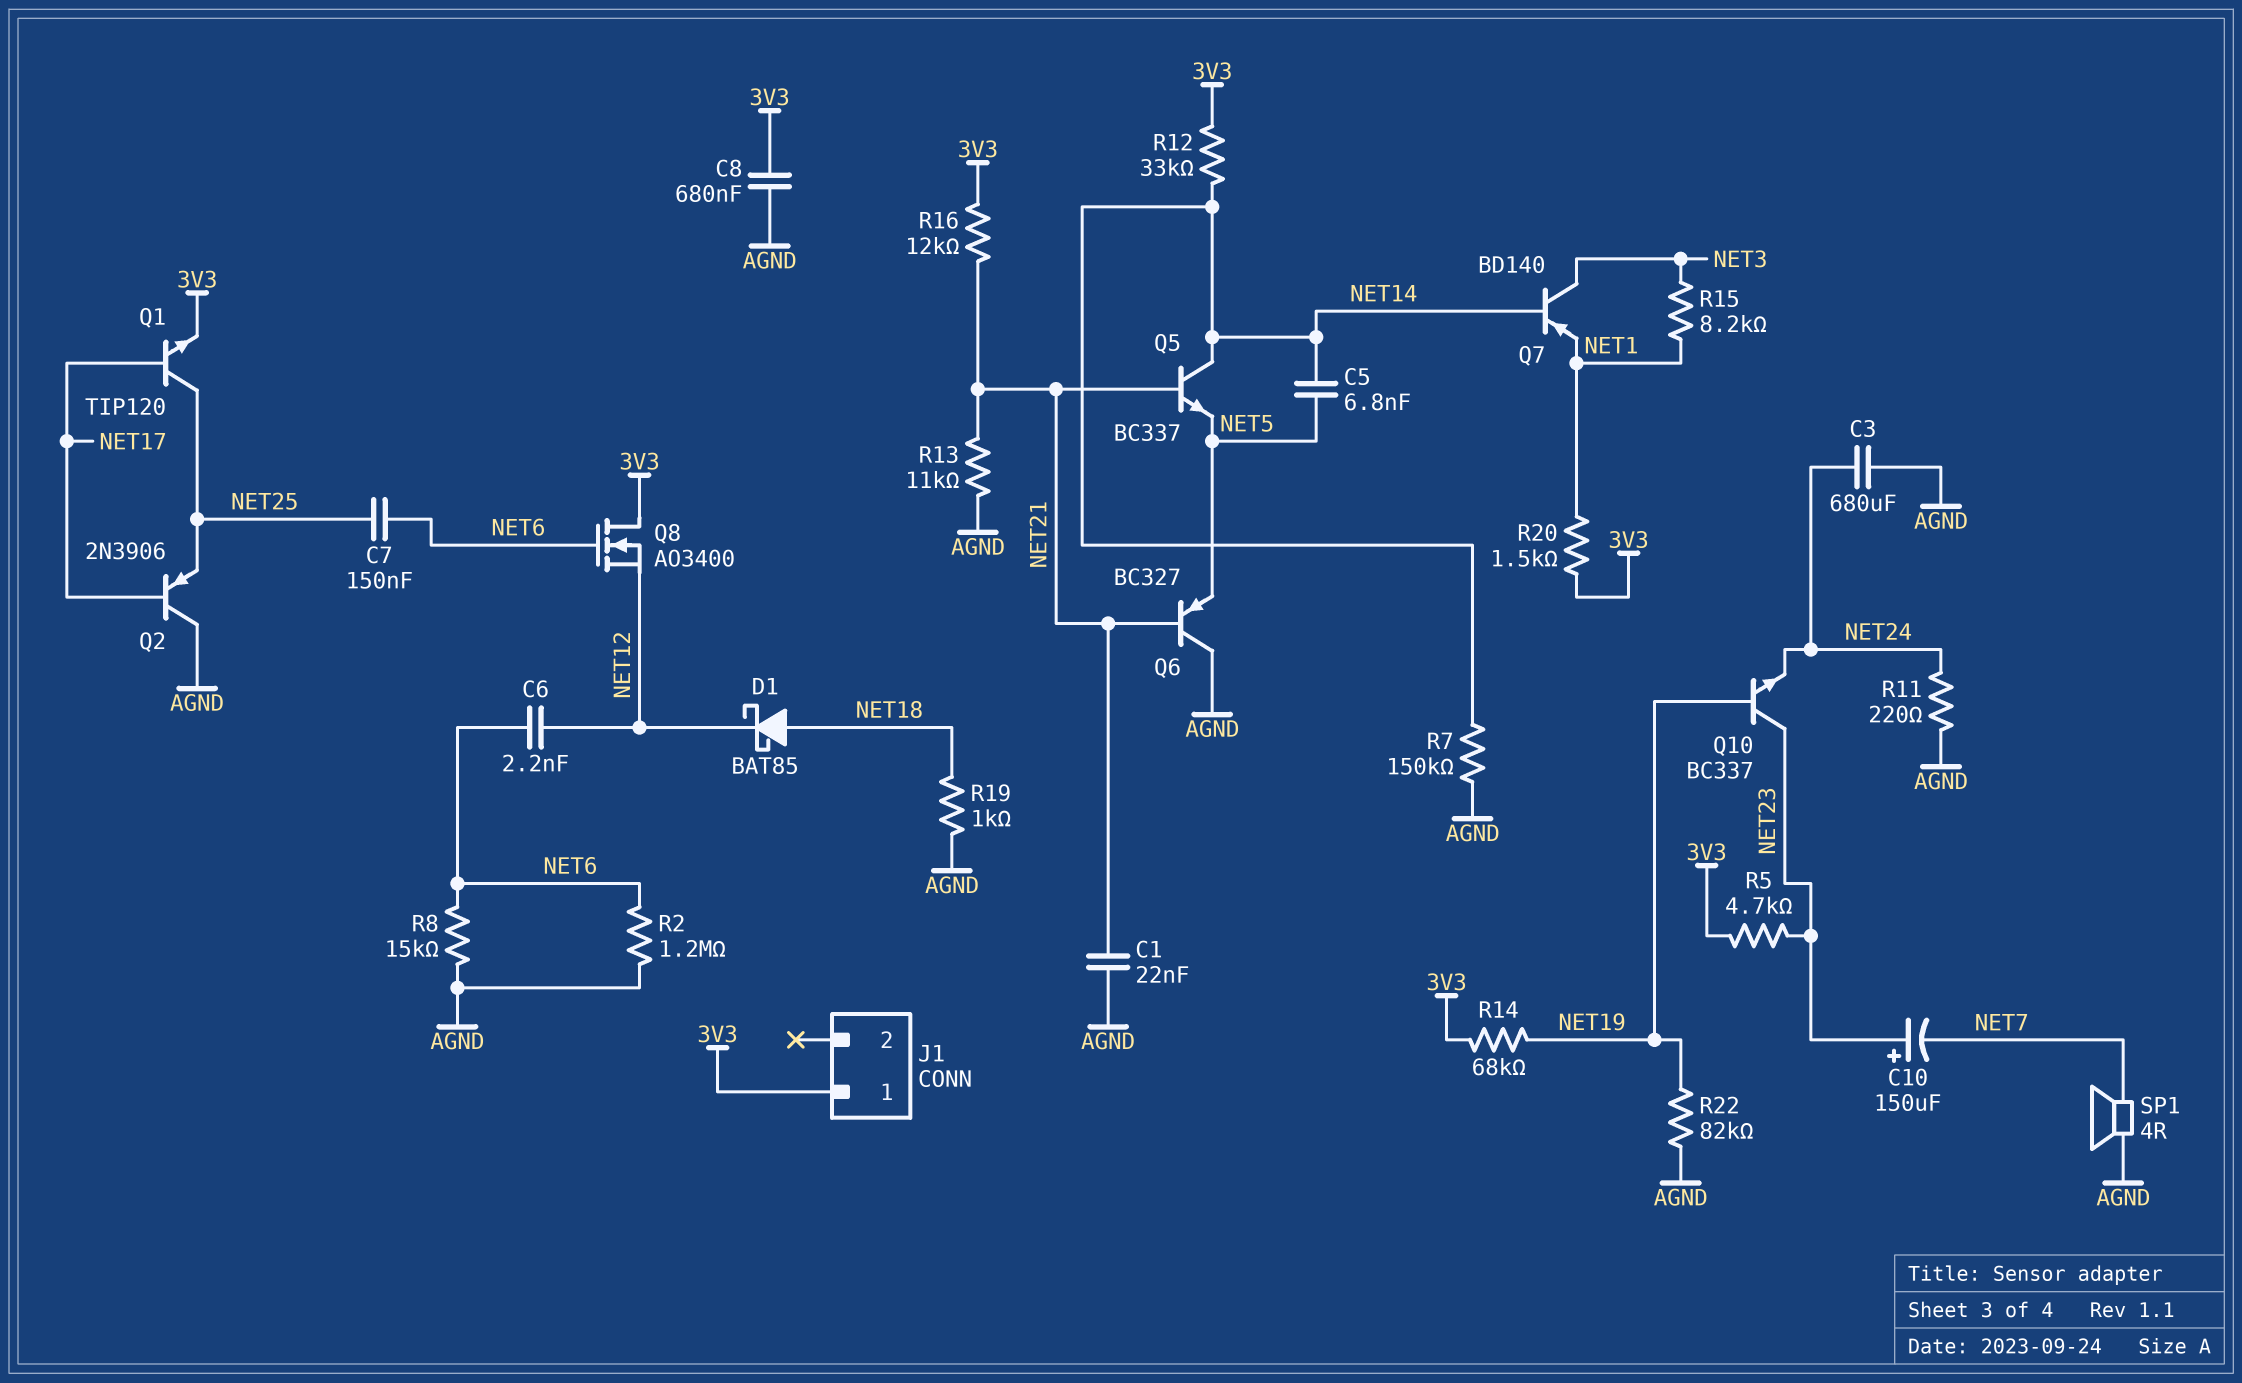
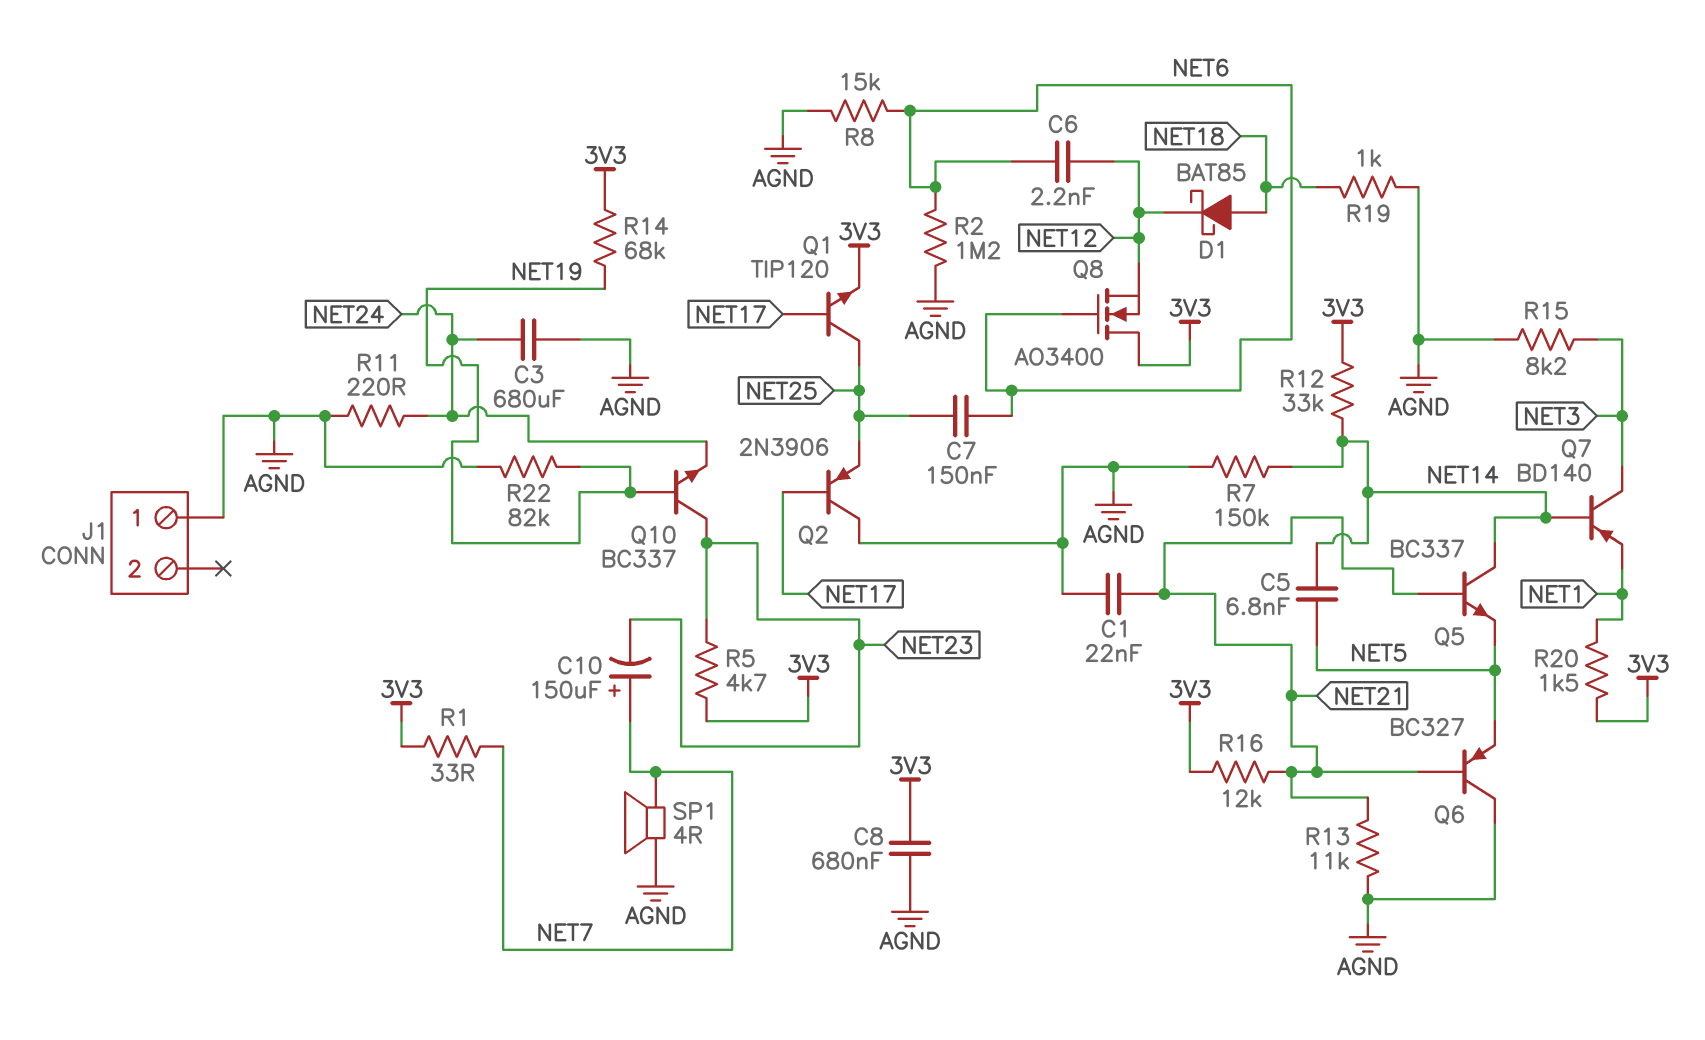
C10: 150uF (plus NET23, minus NET7) -> 150uF (plus NET7, minus NET23)
J1 pin 1: 3V3 -> AGND
R1: none -> 33 (3V3, NET7)
R15: 8.2k (NET1, NET3) -> 8.2k (AGND, NET3)

